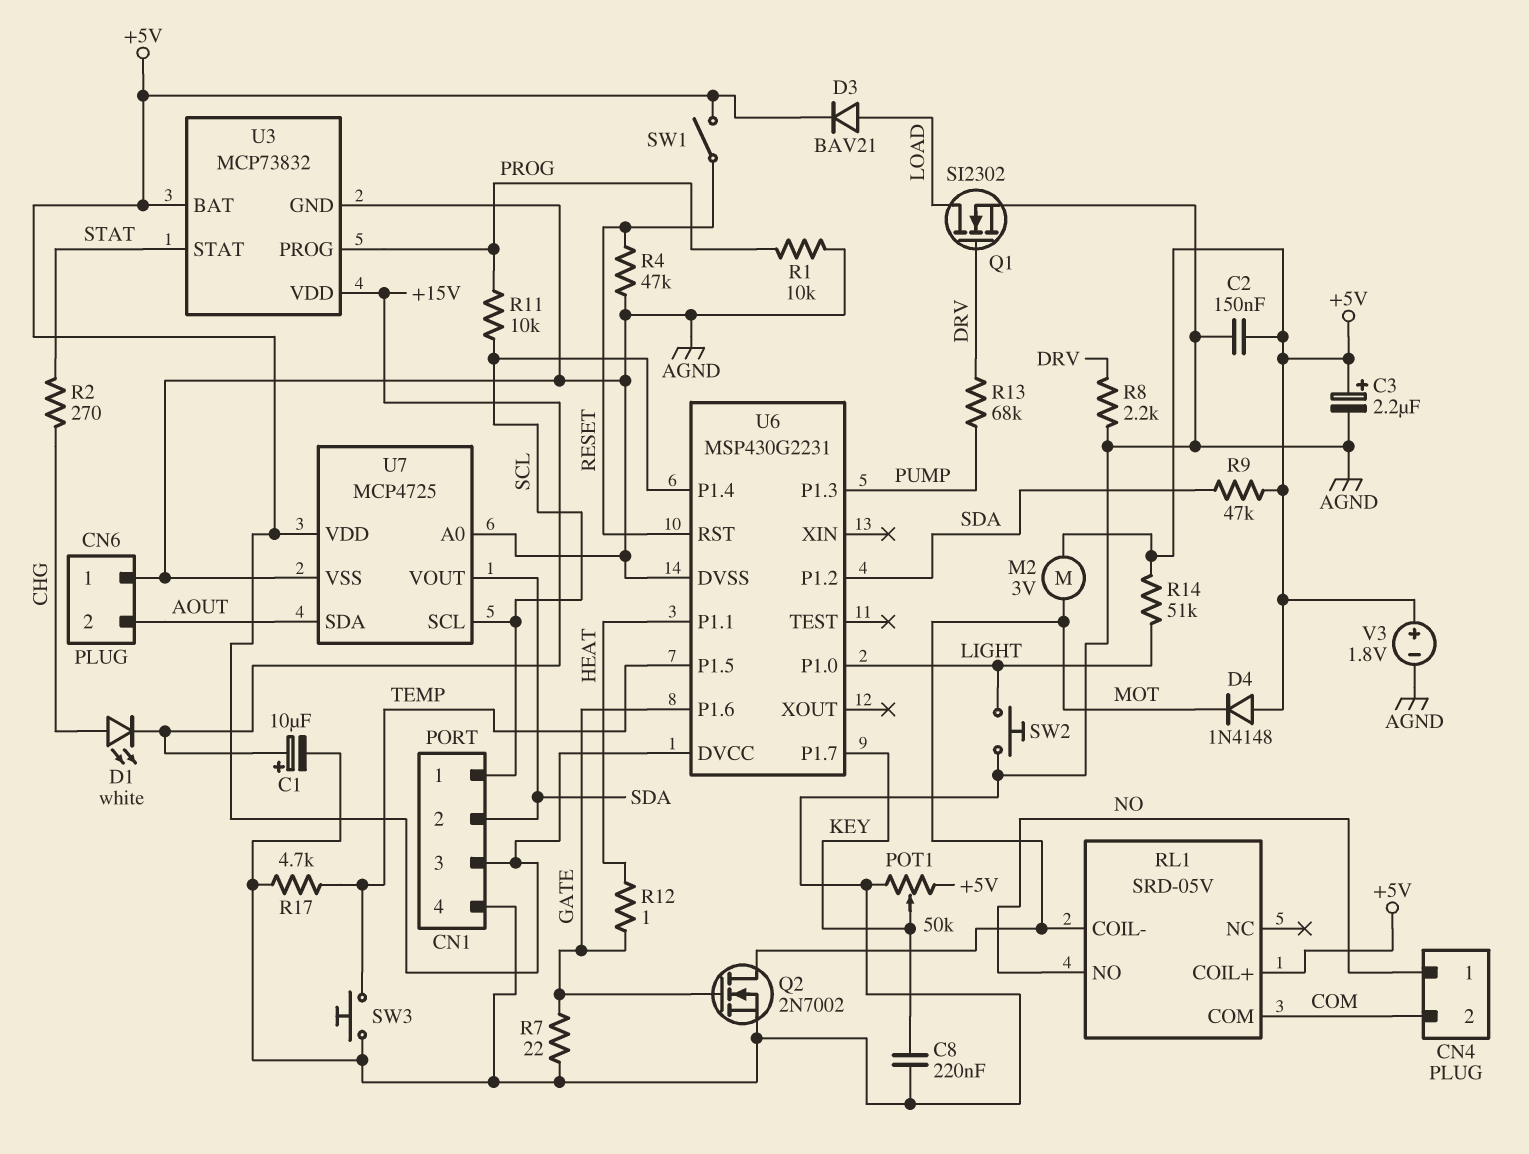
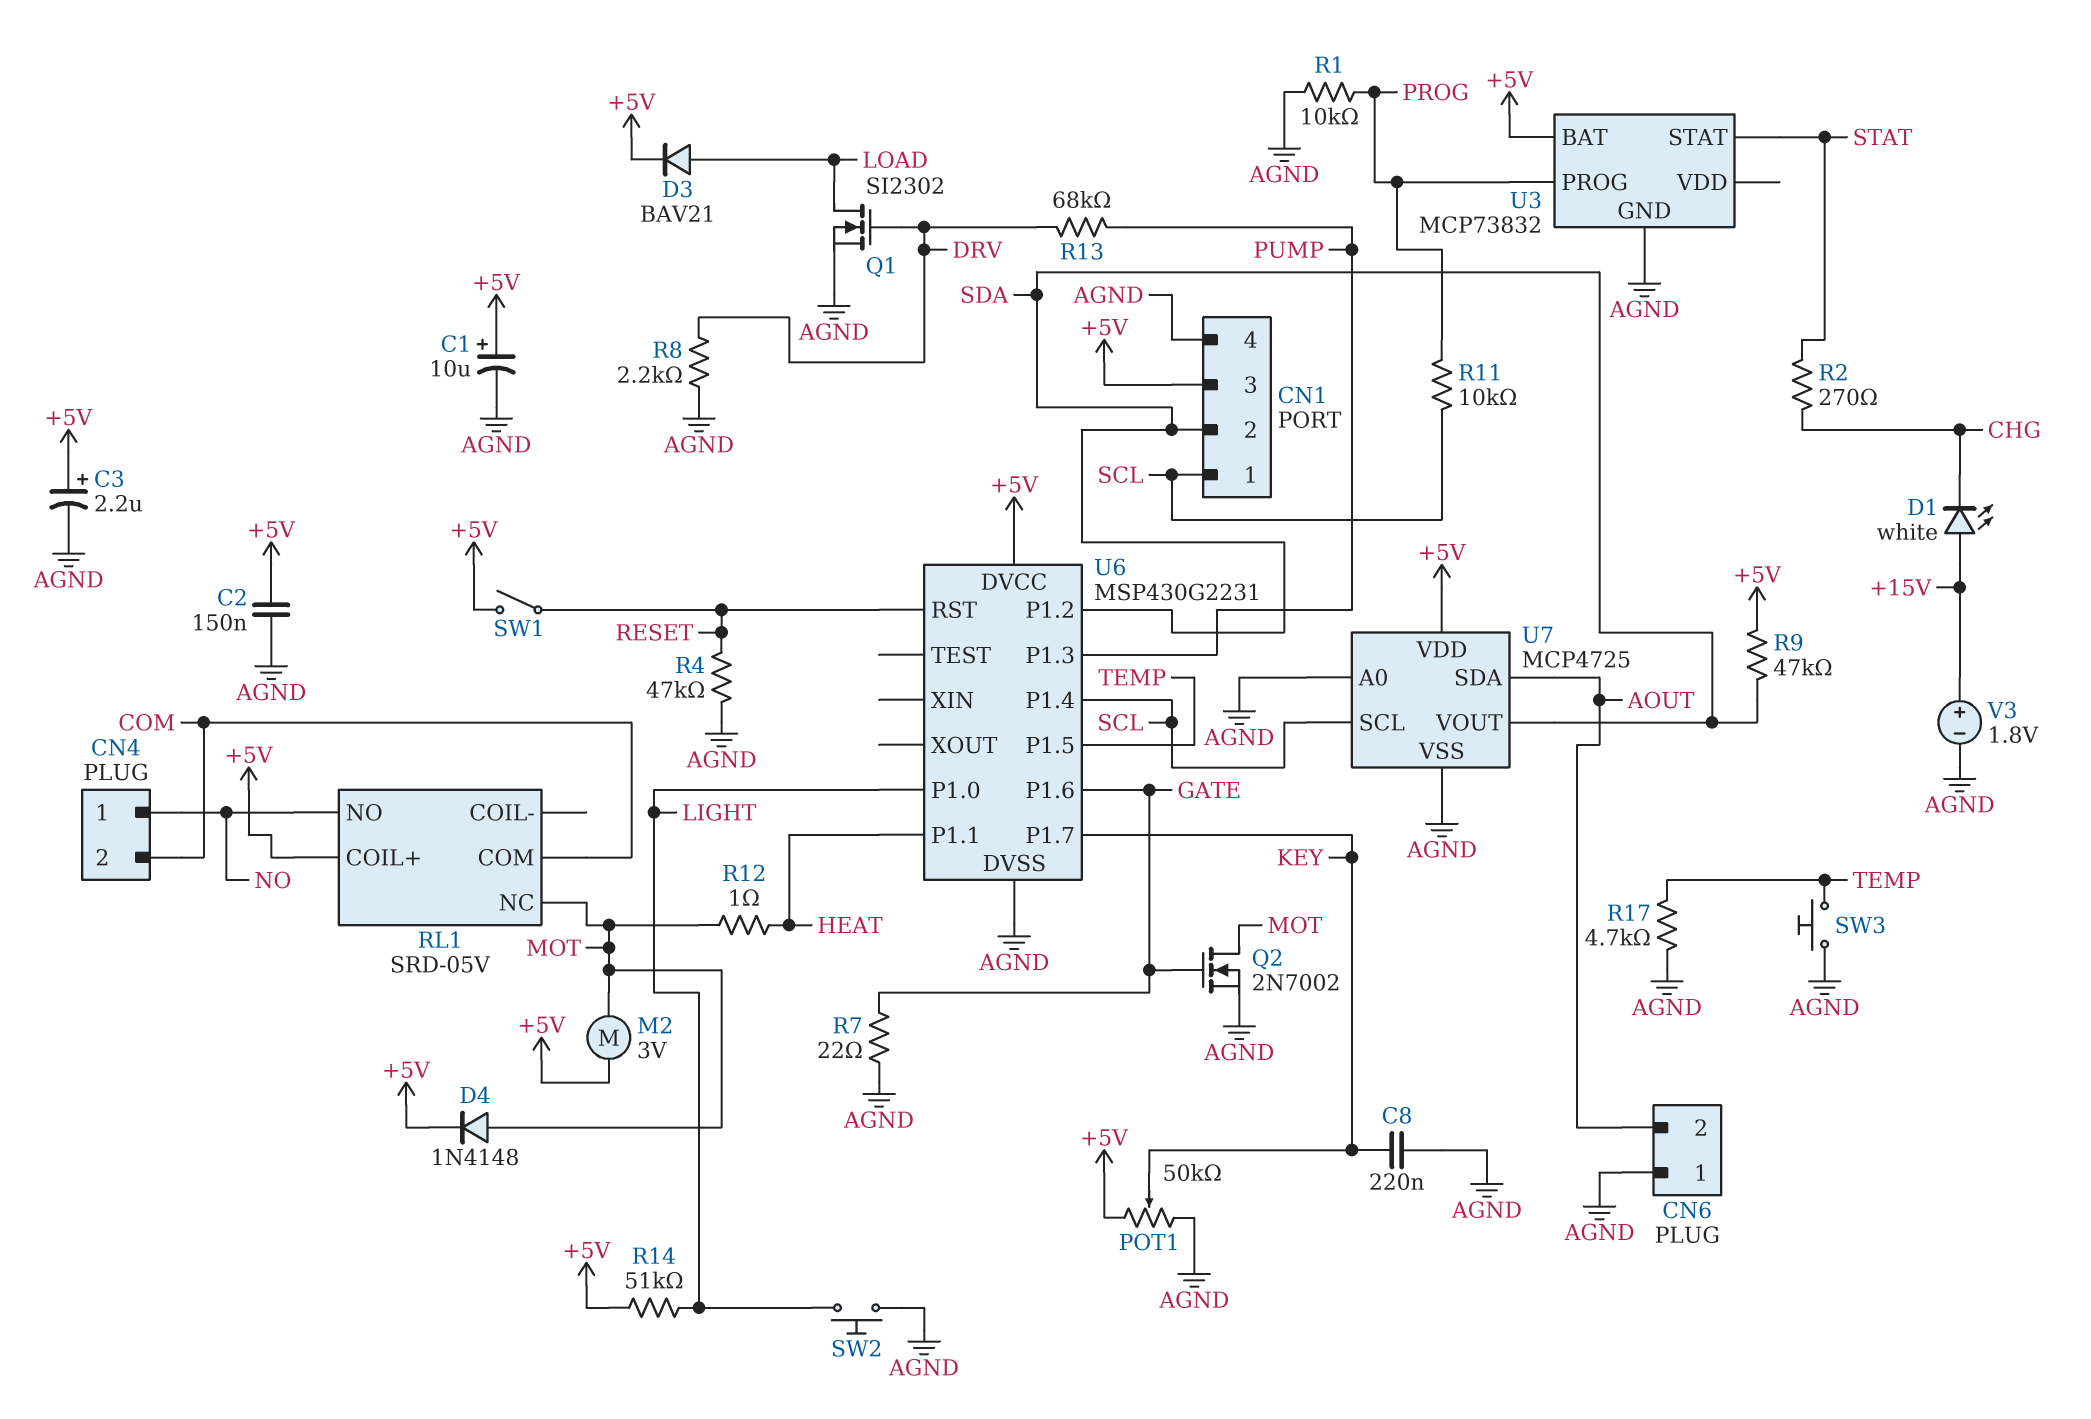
C1: 10uF (plus +15V, minus AGND) -> 10uF (plus +5V, minus AGND)
D1: LED white (A CHG, K +15V) -> LED white (A +15V, K CHG)
D4: diode 1N4148 (A +5V, K MOT) -> diode 1N4148 (A MOT, K +5V)
R12: 1 (GATE, HEAT) -> 1 (HEAT, MOT)
RL1 pin COIL-: MOT -> none
RL1 pin NC: none -> MOT
U3 pin VDD: +15V -> none
V3: 1.8V (plus +5V, minus AGND) -> 1.8V (plus +15V, minus AGND)

